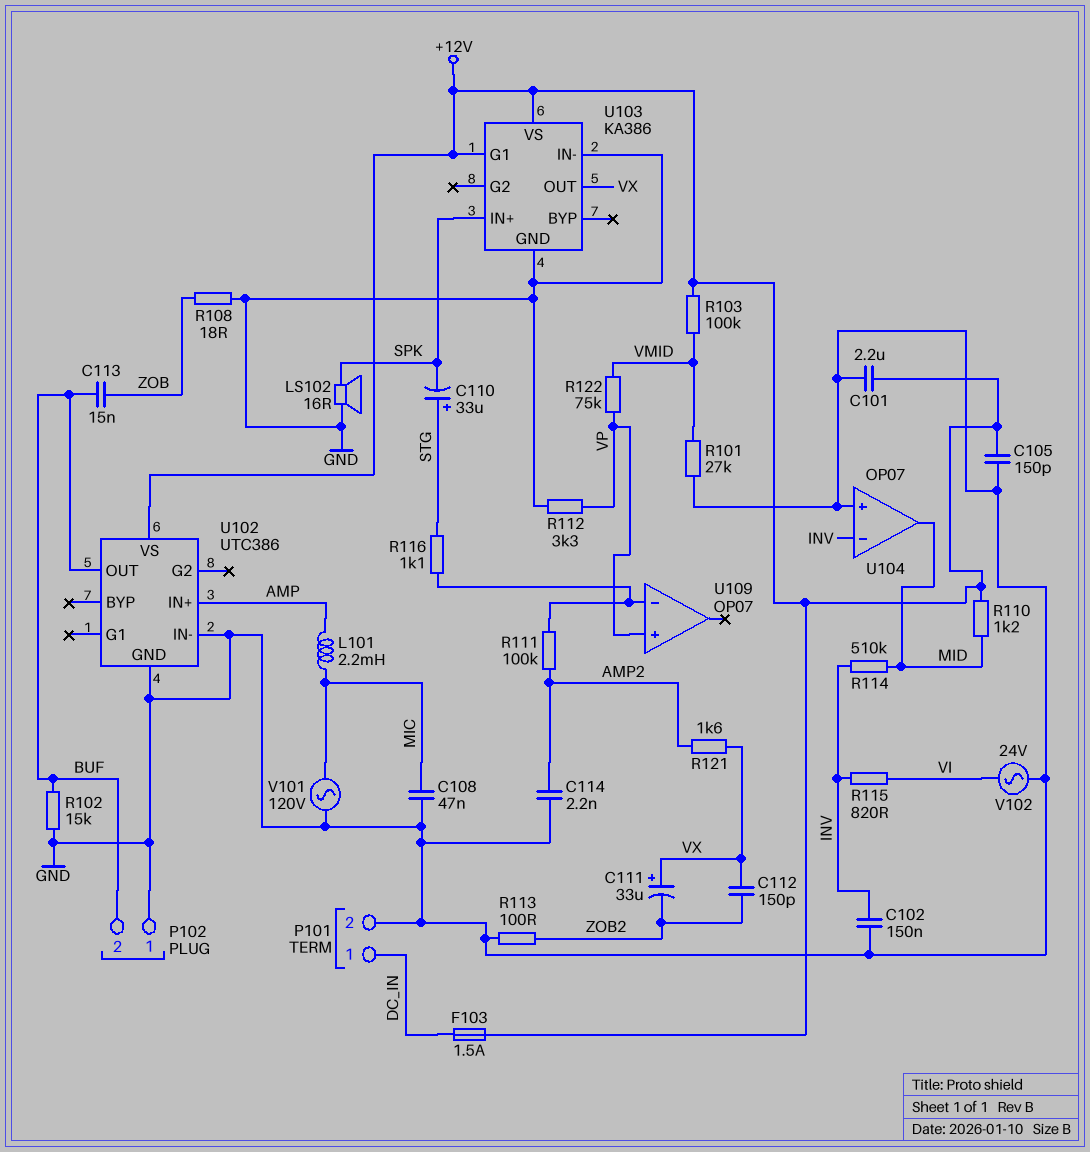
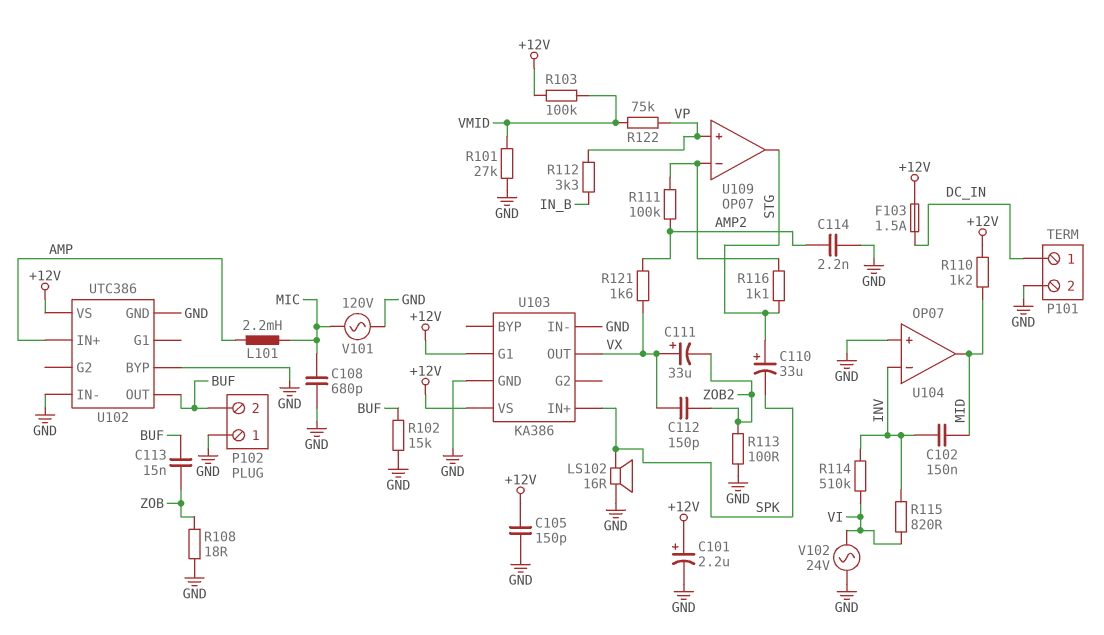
C101: 2.2uF (+12V, GND) -> 2.2uF (plus +12V, minus GND)
C102: 150nF (GND, INV) -> 150nF (INV, MID)
C108: 47nF (GND, MIC) -> 680pF (GND, MIC)
R112: 3.3k (GND, VP) -> 3.3k (IN_B, VP)
R114: 510k (INV, MID) -> 510k (INV, VI)
U102 pin BYP: none -> GND
U109 pin out: none -> STG

